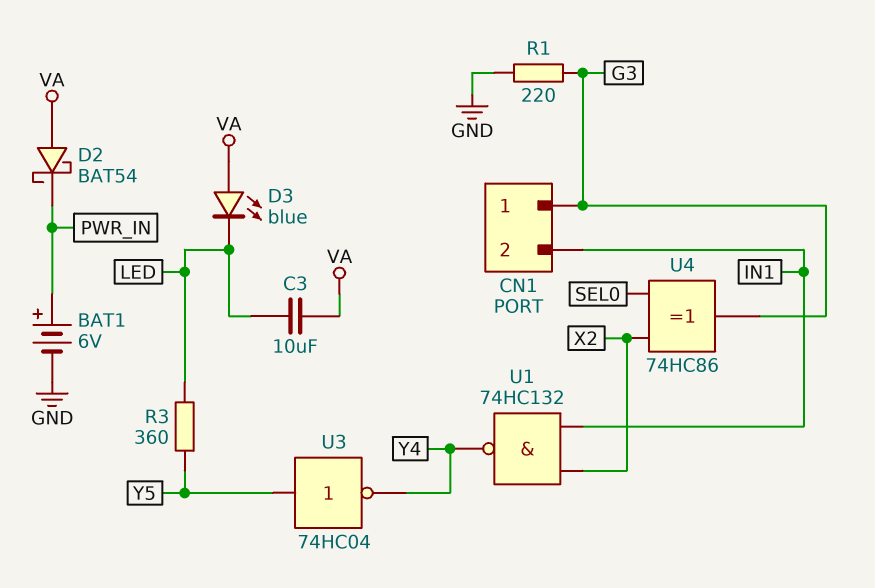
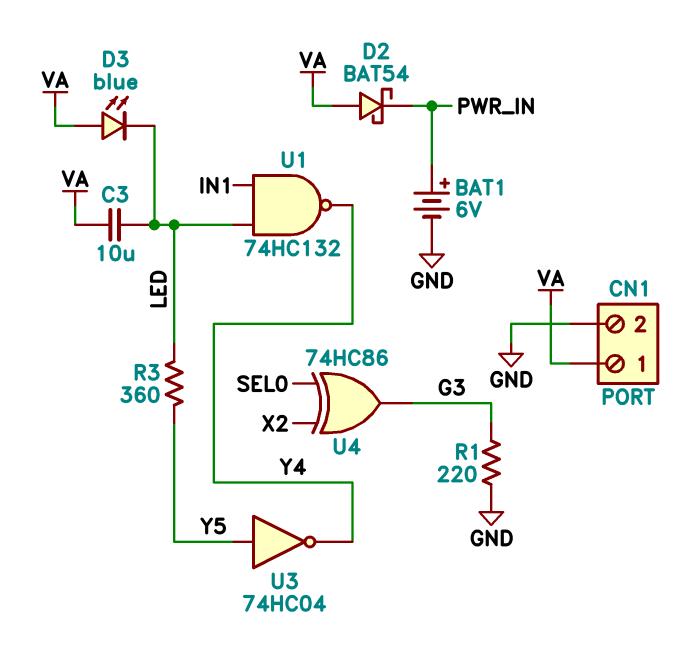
CN1 pin 1: G3 -> VA
CN1 pin 2: IN1 -> GND
U1: NAND 74HC132 (in IN1, in X2, out Y4) -> NAND 74HC132 (in IN1, in LED, out Y4)

